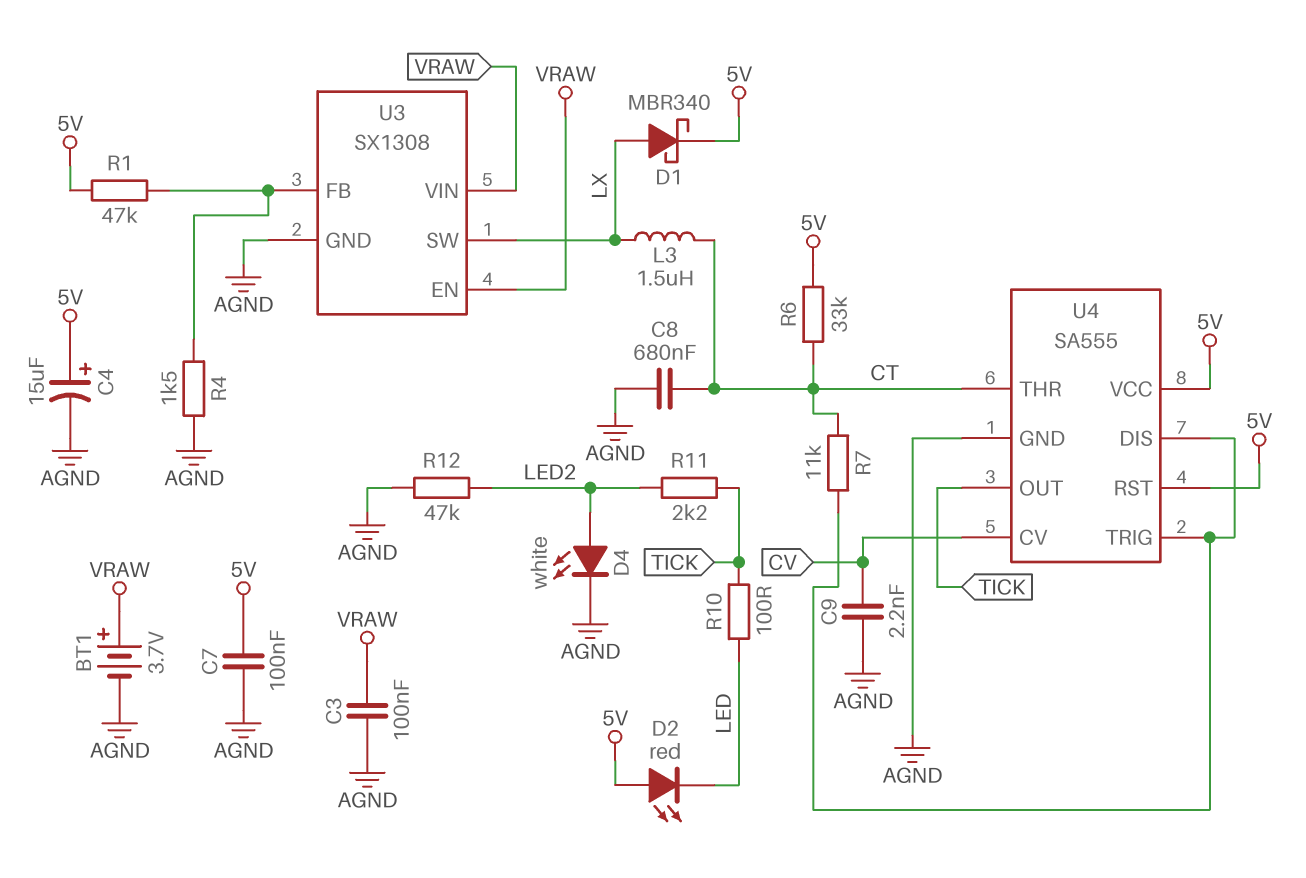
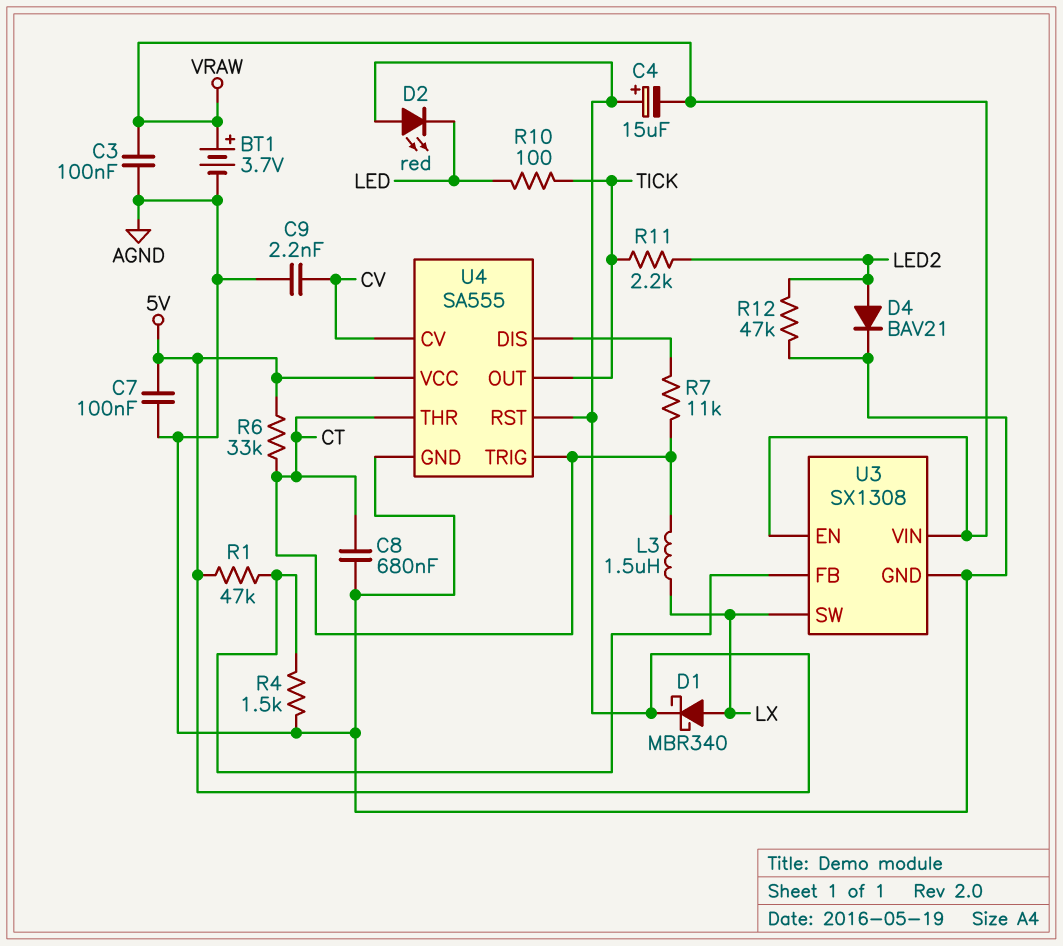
C4: 15uF (plus 5V, minus AGND) -> 15uF (plus 5V, minus VRAW)
D4: LED white (A LED2, K AGND) -> diode BAV21 (A LED2, K AGND)
U4 pin TRIG: U4/DIS -> CT

